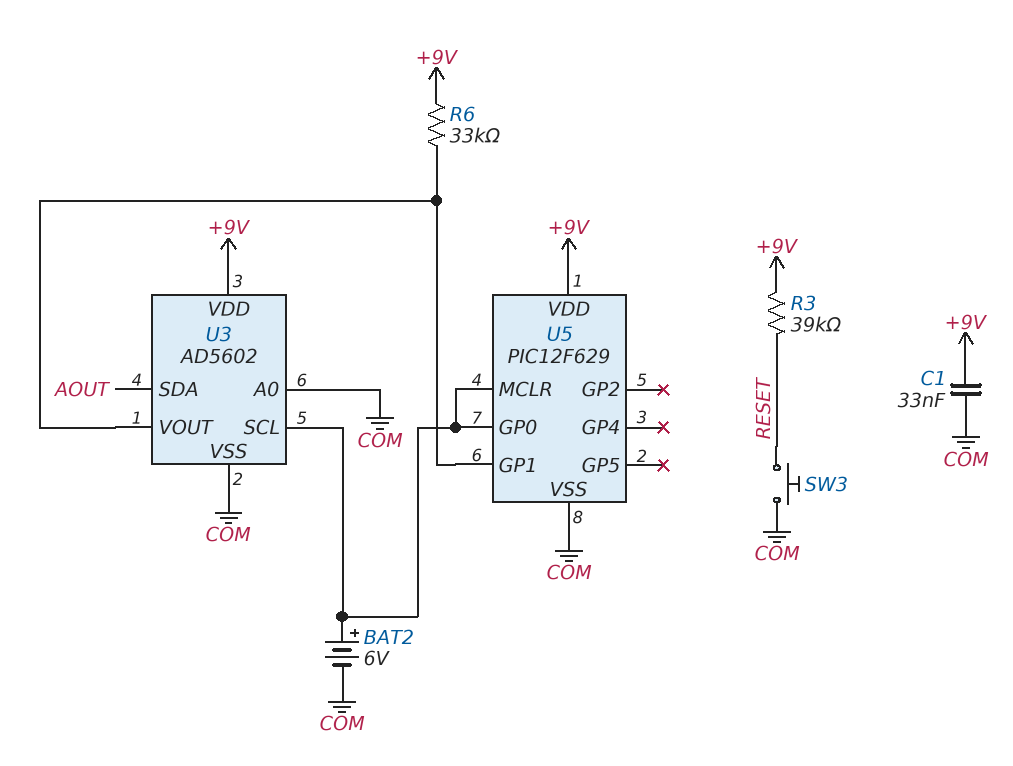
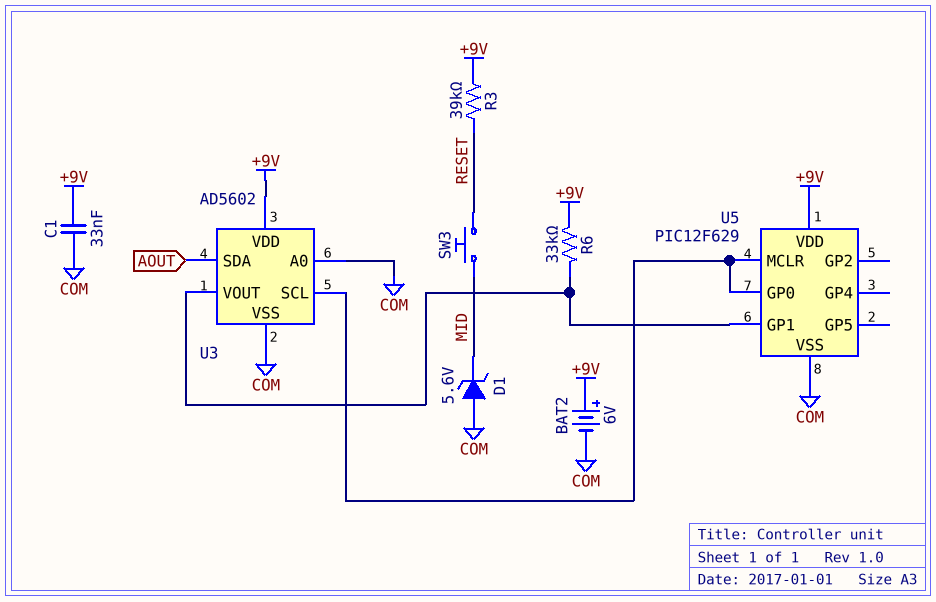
BAT2: 6V (plus U3/SCL, minus COM) -> 6V (plus +9V, minus COM)
D1: none -> zener 5.6V (A COM, K MID)
SW3: button (COM, RESET) -> button (MID, RESET)

